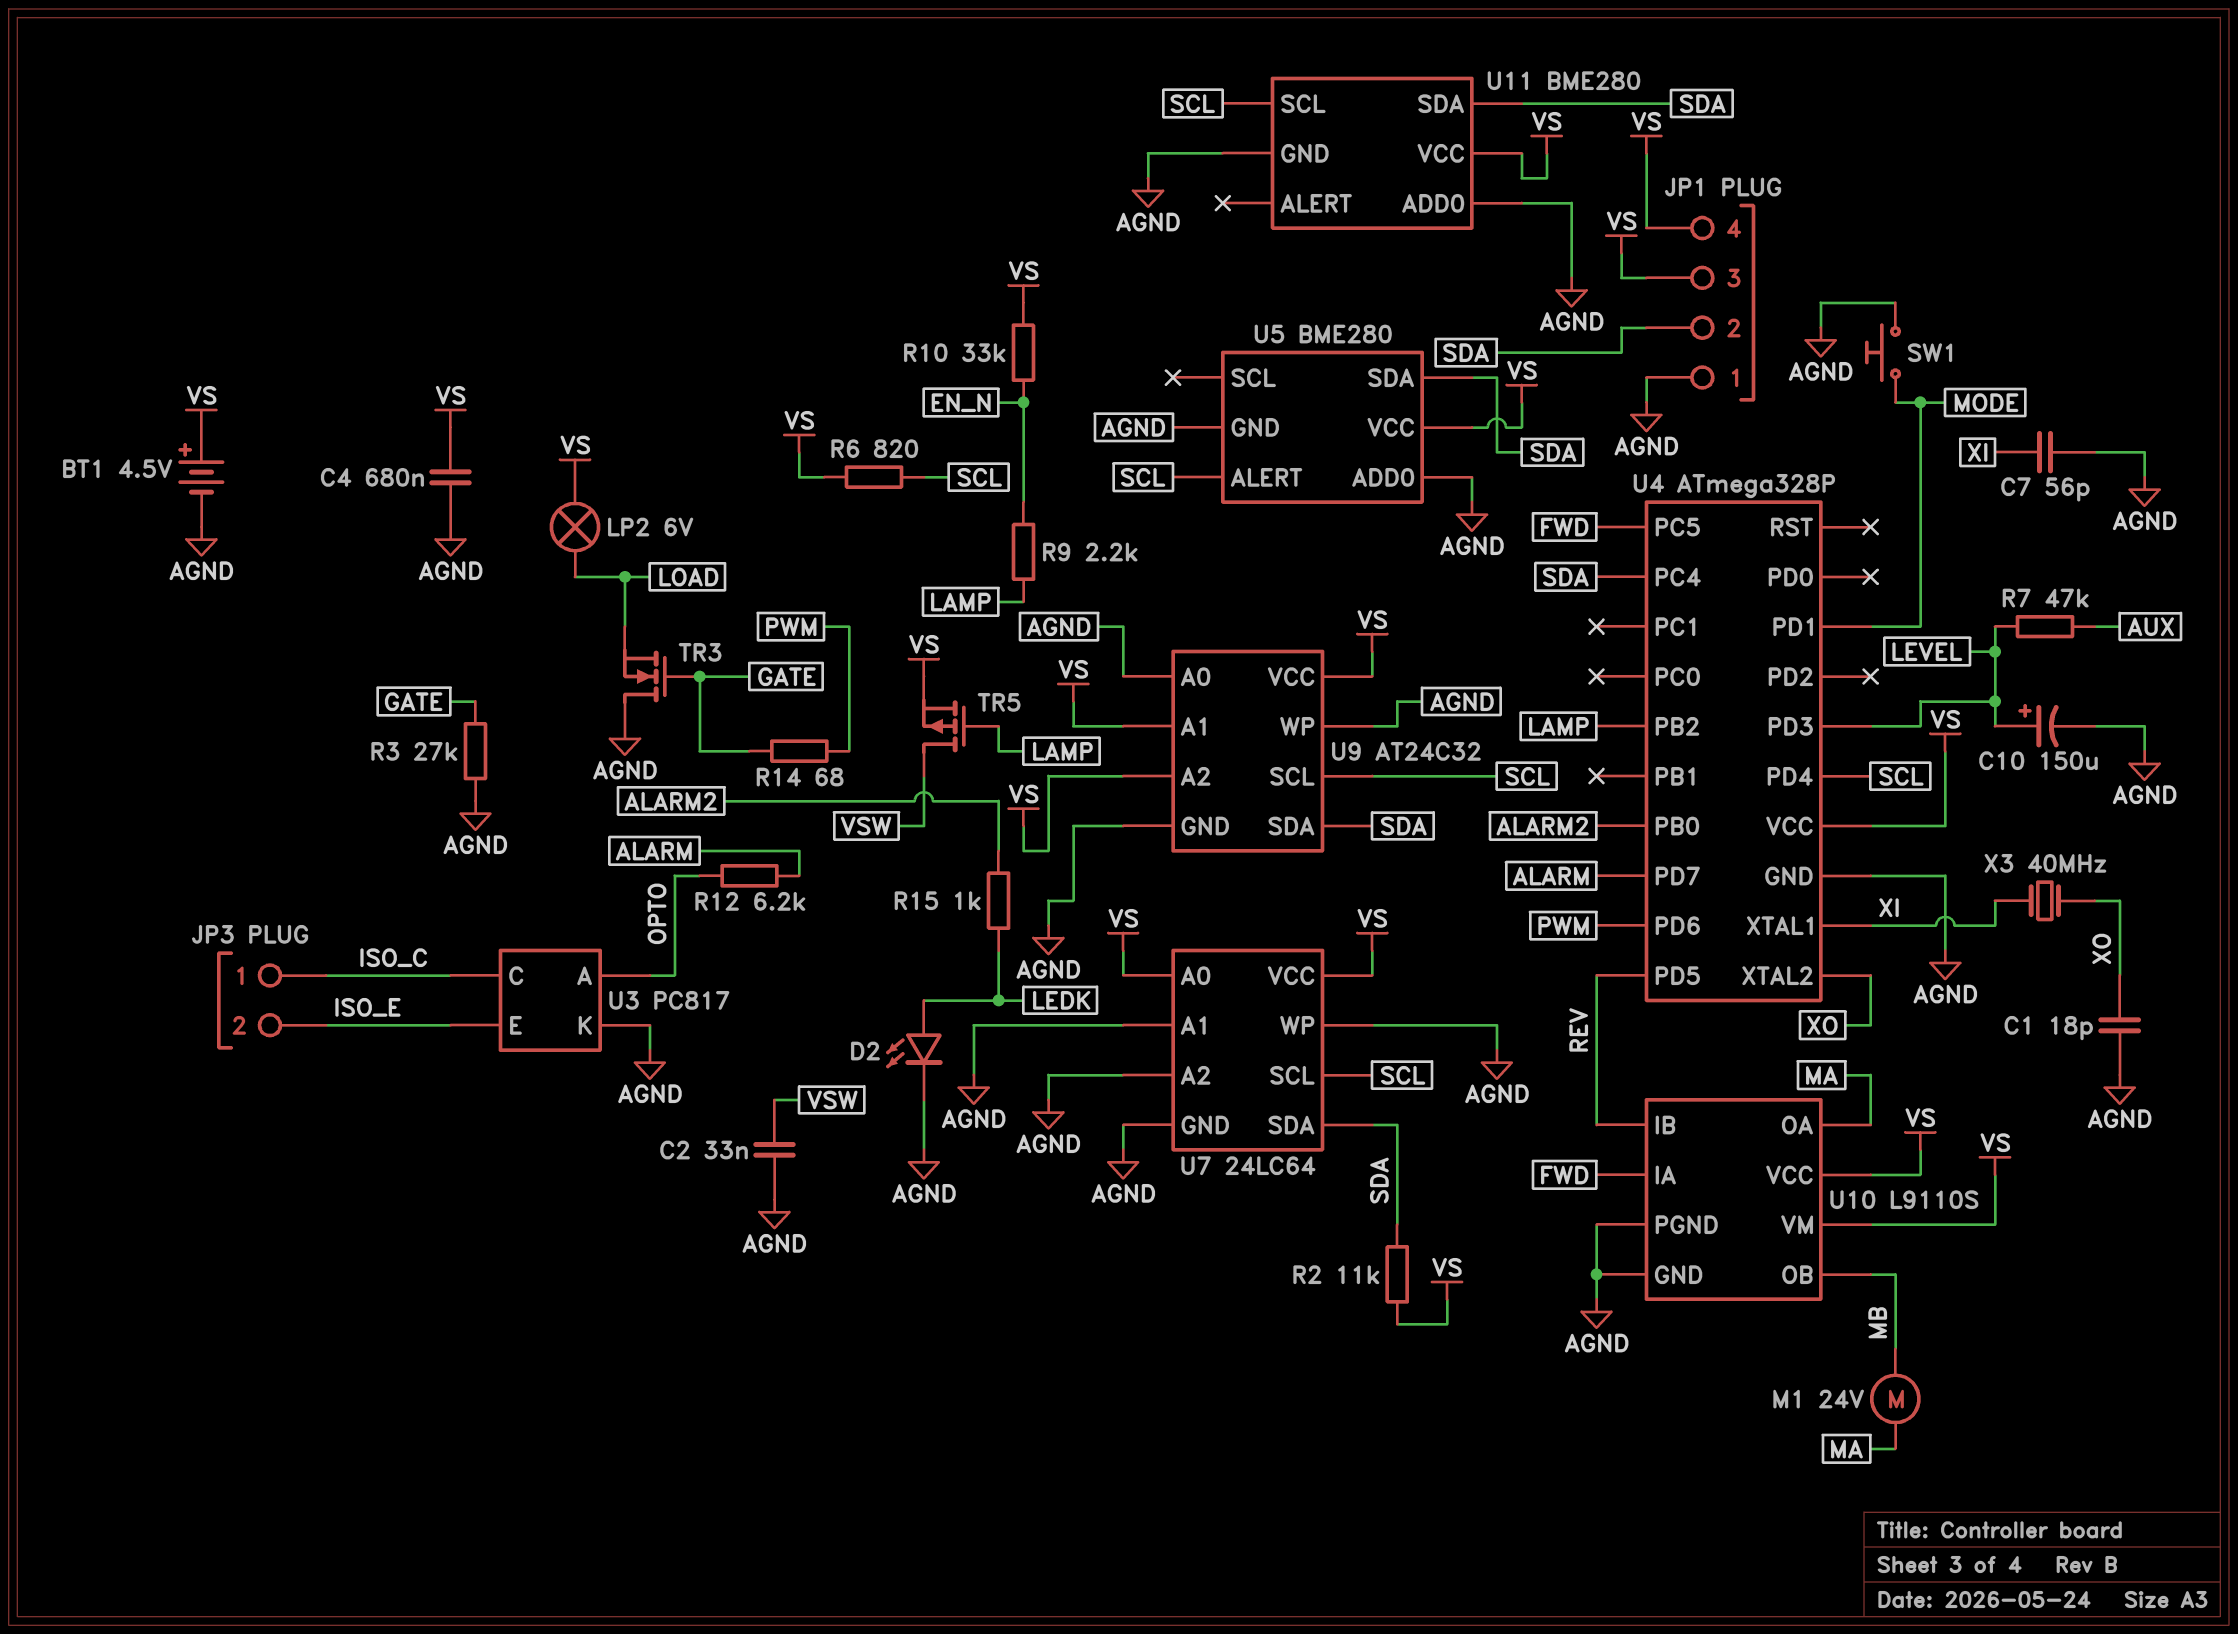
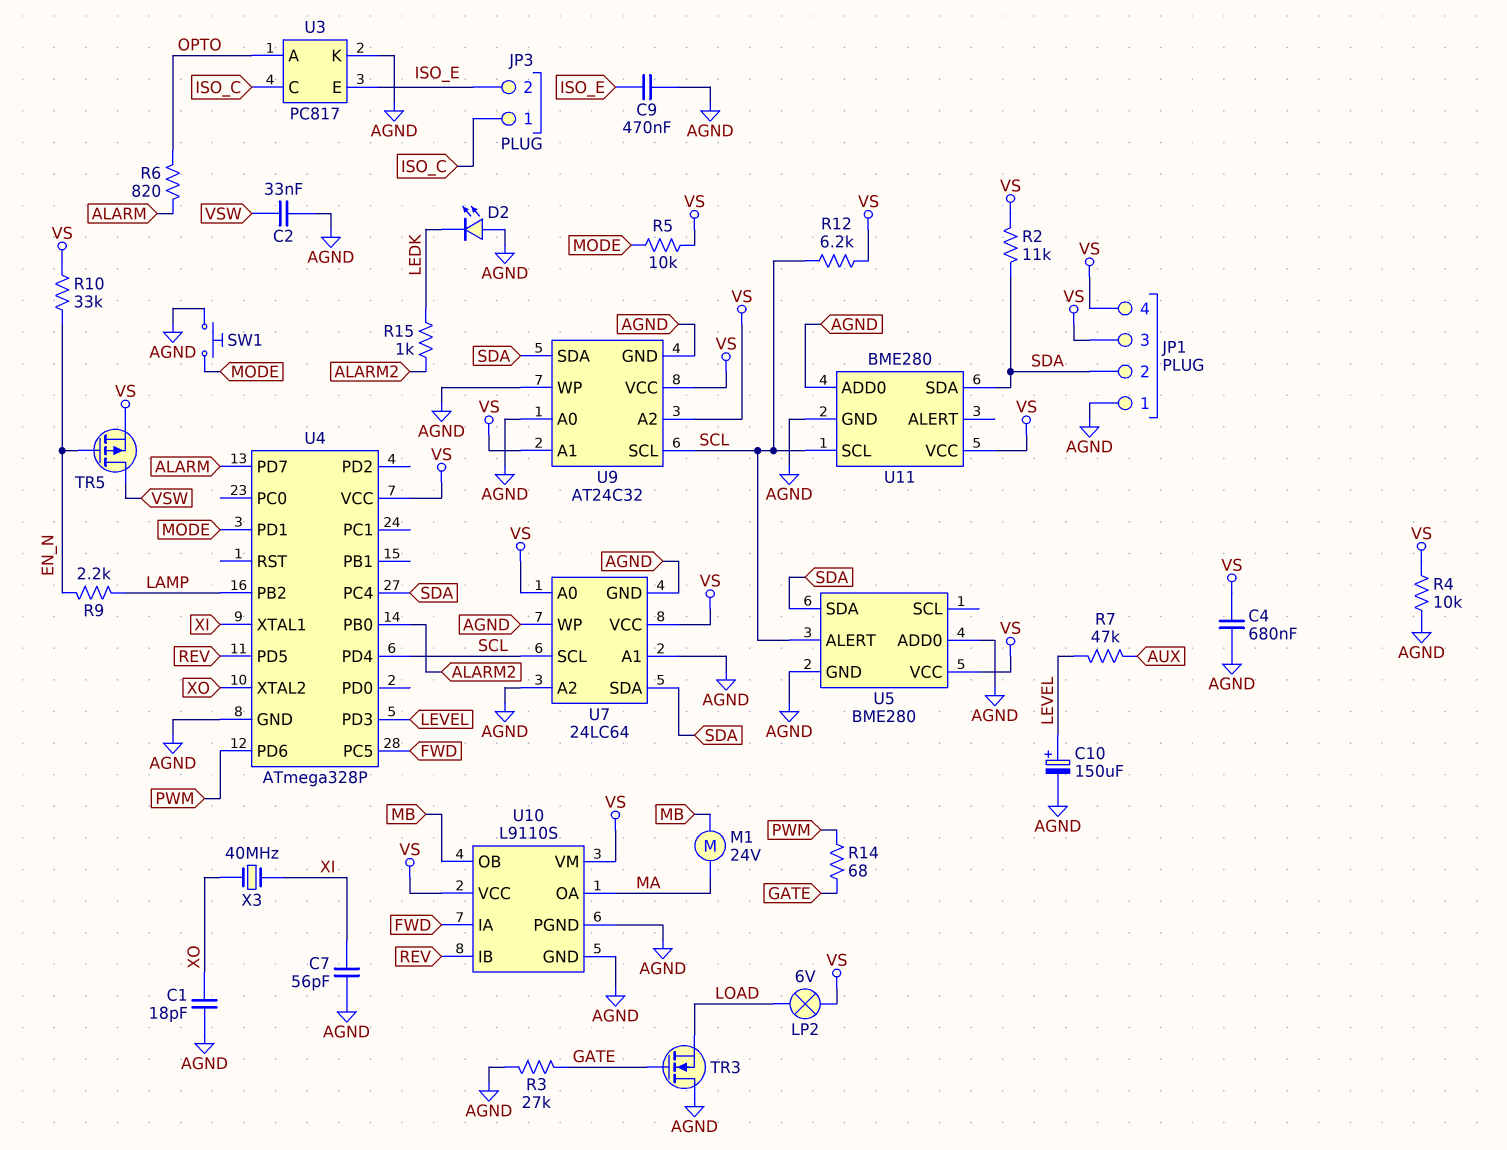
BT1: 4.5V (plus VS, minus AGND) -> none
C9: none -> 470nF (AGND, ISO_E)
D2: LED (A LEDK, K AGND) -> LED (A AGND, K LEDK)
R4: none -> 10k (AGND, VS)
R5: none -> 10k (MODE, VS)
R6: 820 (SCL, VS) -> 820 (ALARM, OPTO)
R12: 6.2k (ALARM, OPTO) -> 6.2k (SCL, VS)
TR5: PMOS (G LAMP, D VSW, S VS) -> PMOS (G EN_N, D VSW, S VS)

